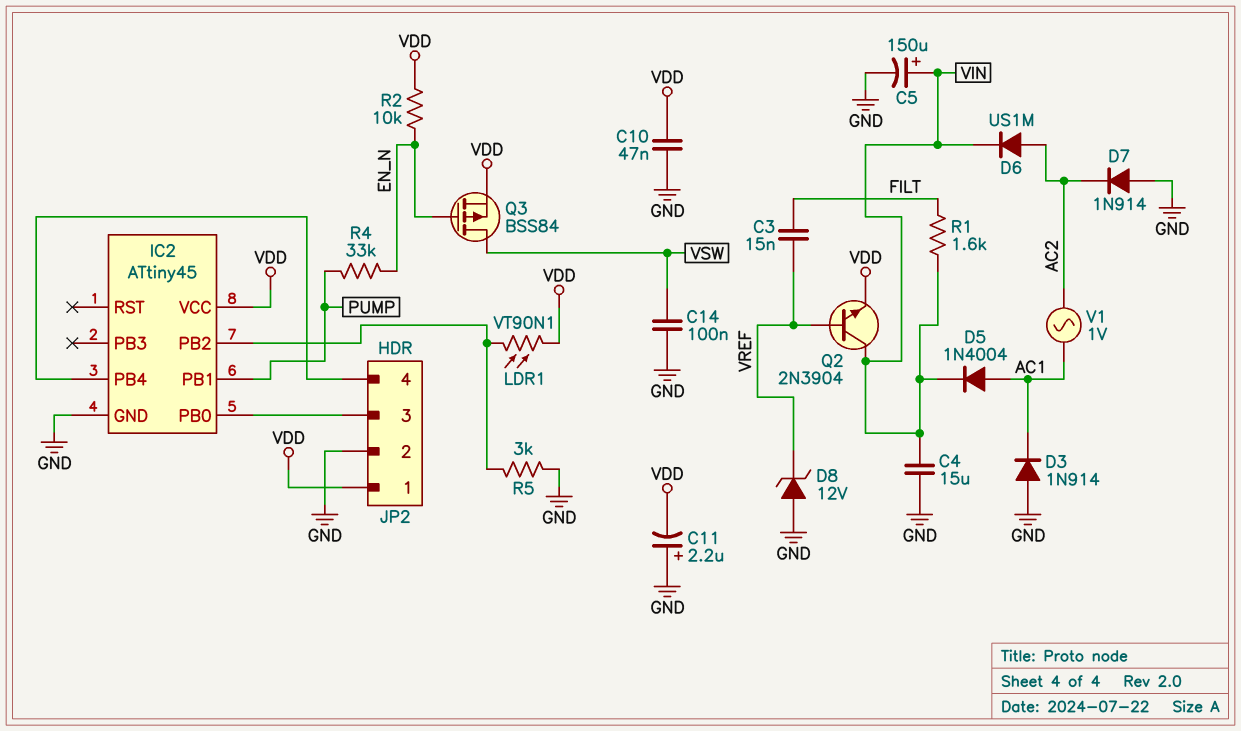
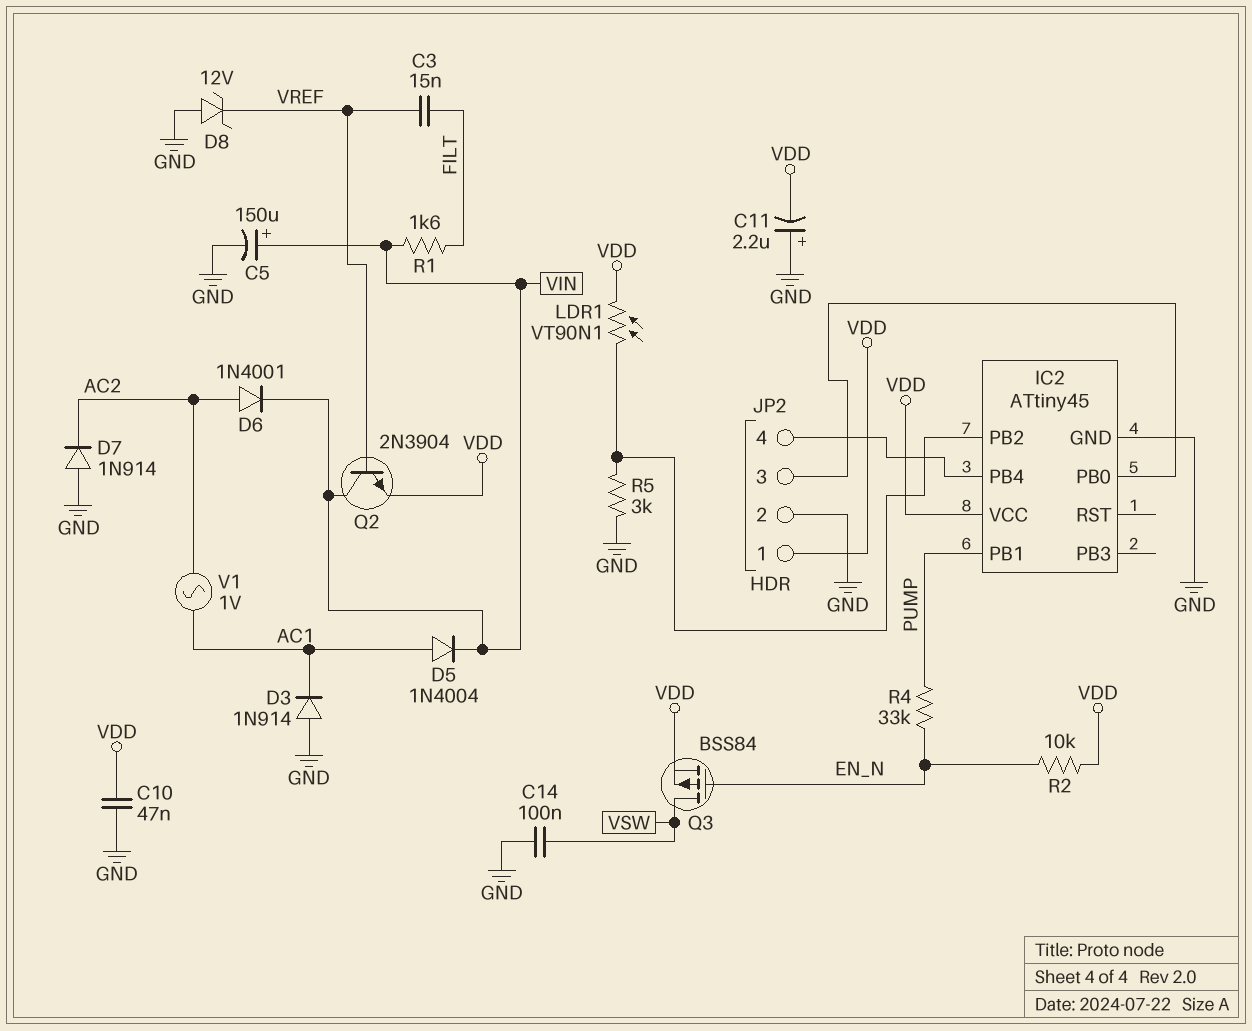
C4: 15uF (GND, VIN) -> none
D6: diode US1M (A AC2, K VIN) -> diode 1N4001 (A AC2, K VIN)

